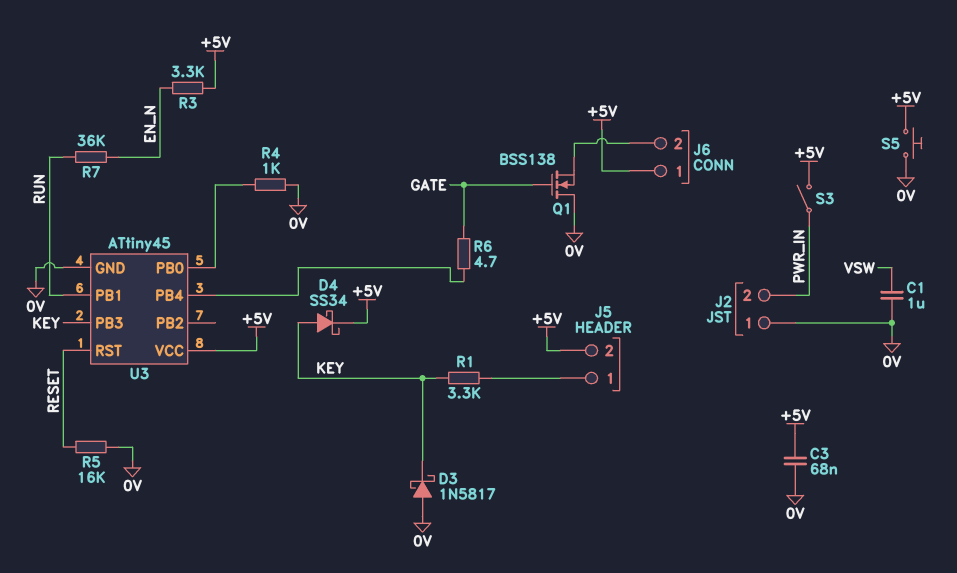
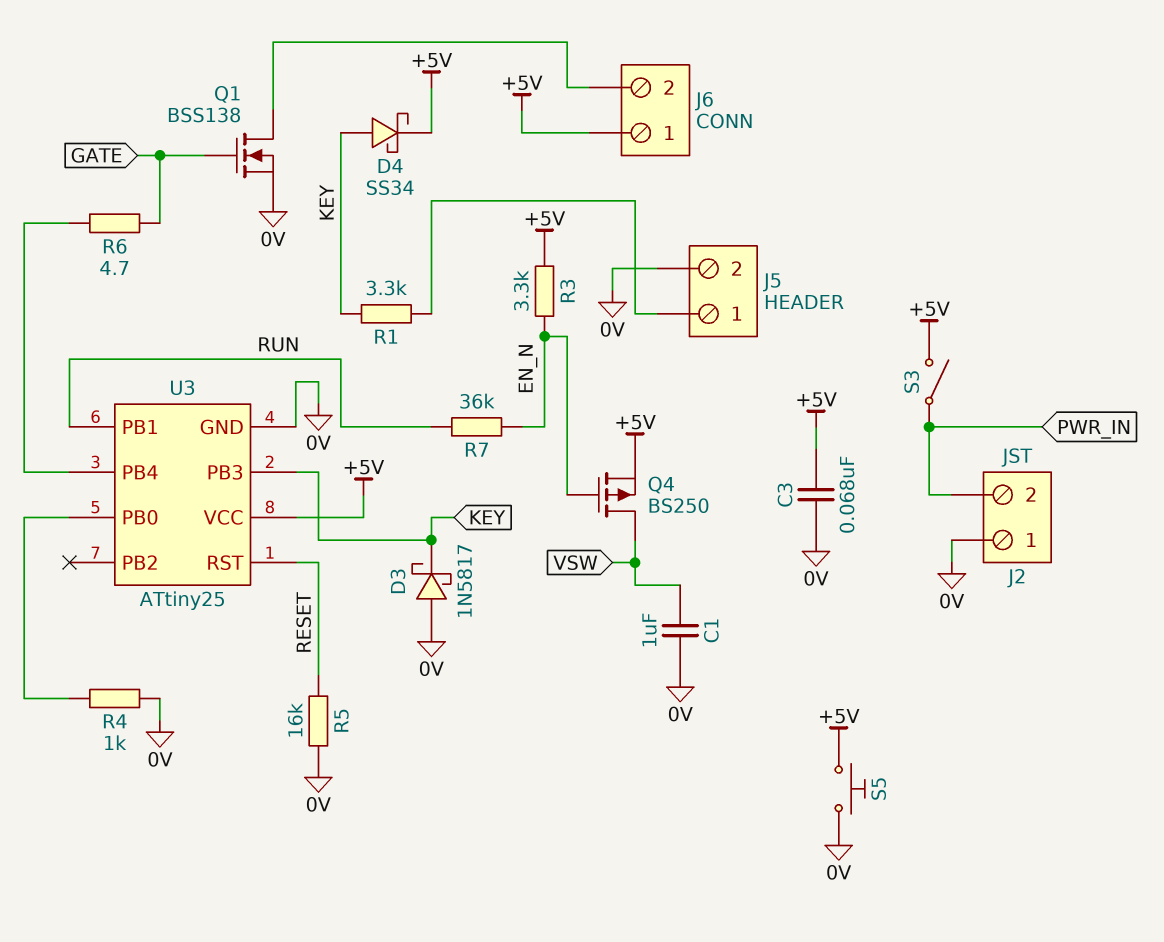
J5 pin 2: +5V -> 0V
Q1: NMOS BSS138 (G GATE, D 0V, S J6/2) -> NMOS BSS138 (G GATE, D J6/2, S 0V)
Q4: none -> PMOS BS250 (G EN_N, D VSW, S +5V)
U3: ATtiny45 -> ATtiny25

